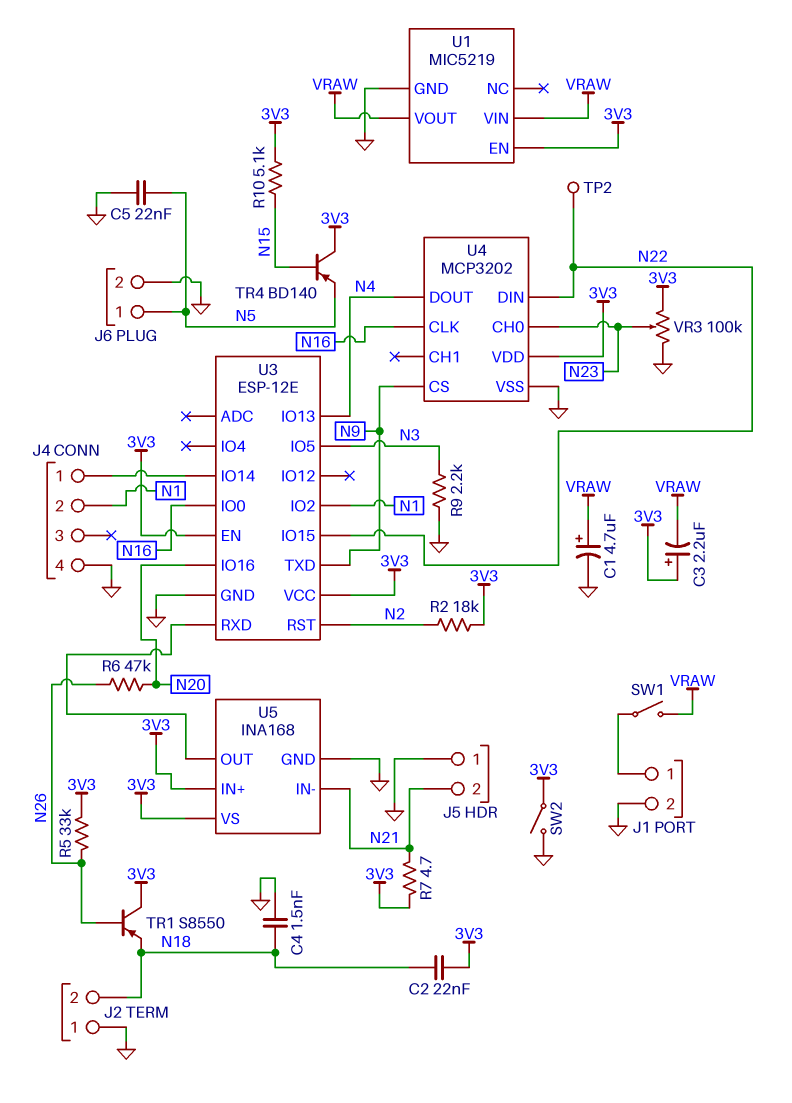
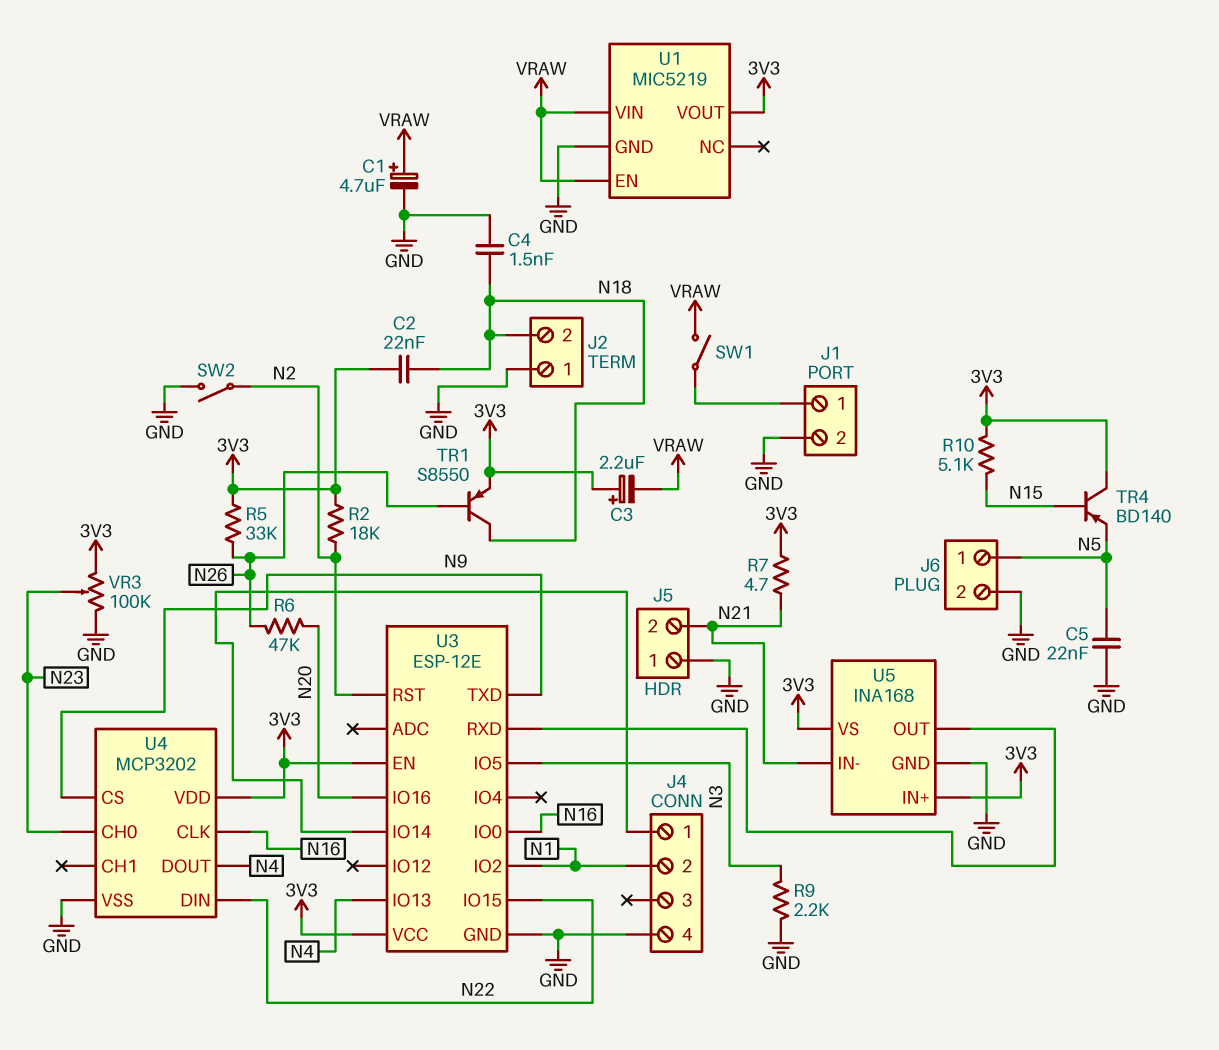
SW2: switch (3V3, GND) -> switch (GND, N2)
TP2: test point (N22) -> none
TR1: PNP S8550 (B N26, C 3V3, E N18) -> PNP S8550 (B N26, C N18, E 3V3)
U1 pin EN: 3V3 -> VRAW
U1 pin VOUT: VRAW -> 3V3

